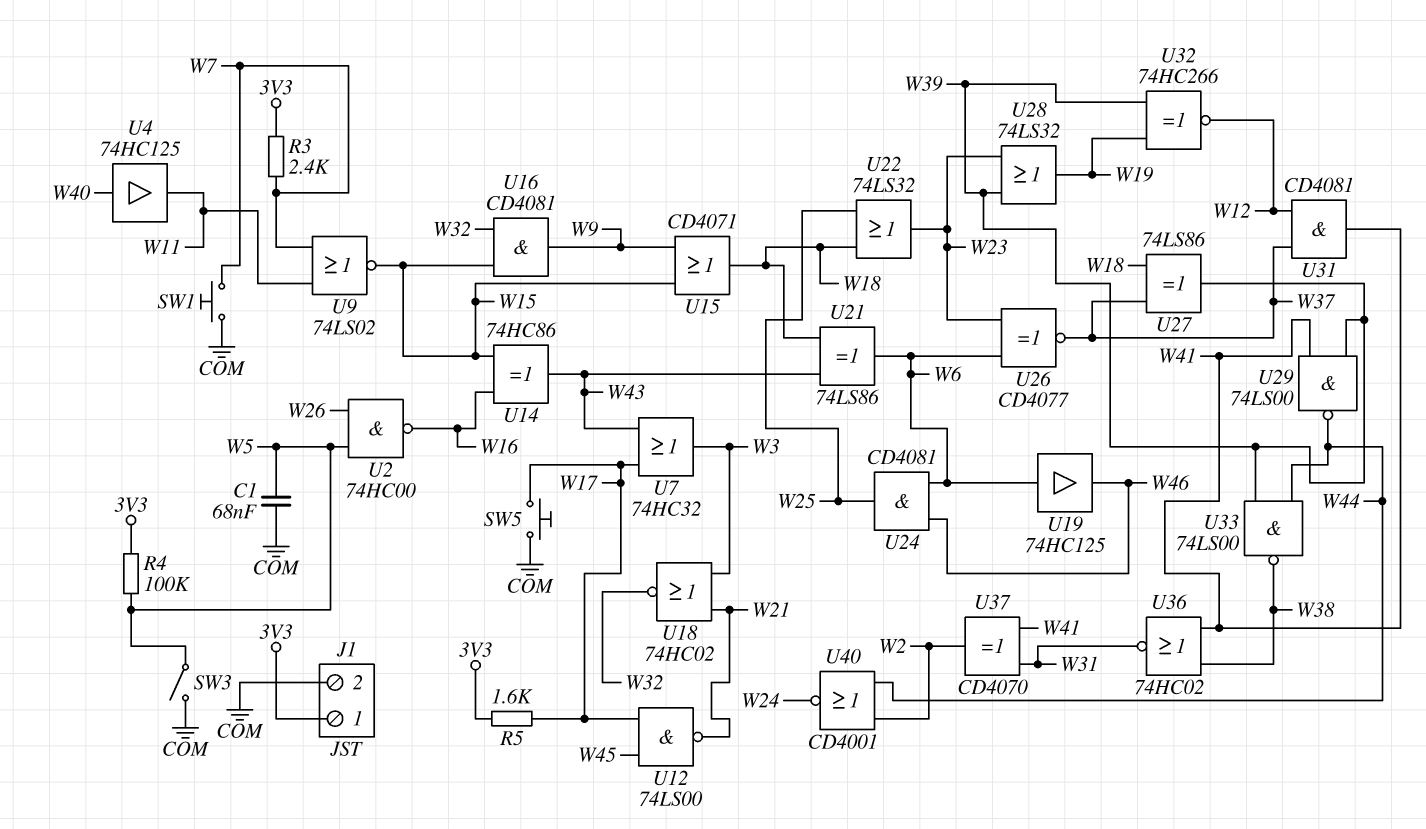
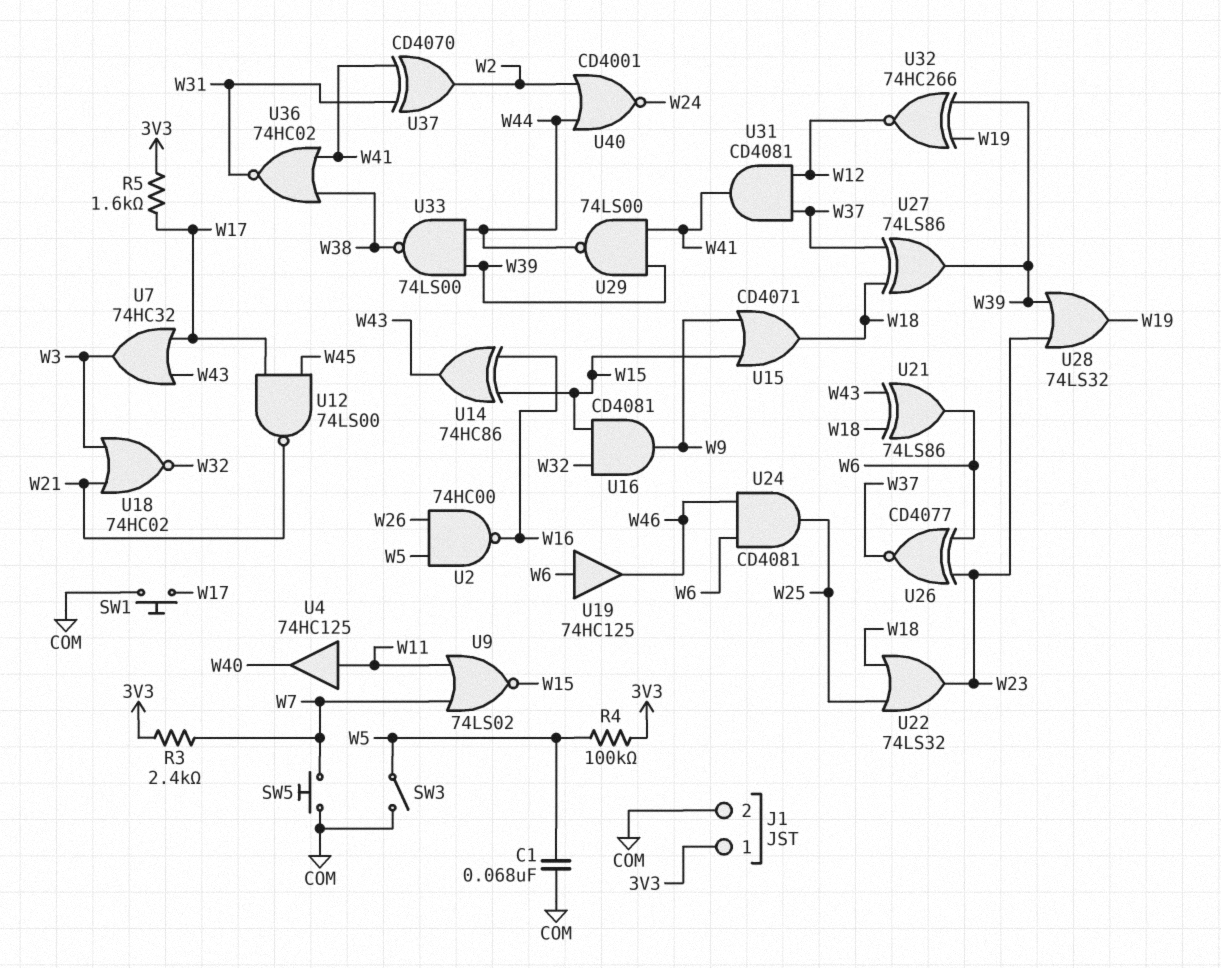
SW1: button (COM, W7) -> button (COM, W17)
SW5: button (COM, W17) -> button (COM, W7)
U4: buffer 74HC125 (in W40, out W11) -> buffer 74HC125 (in W11, out W40)

